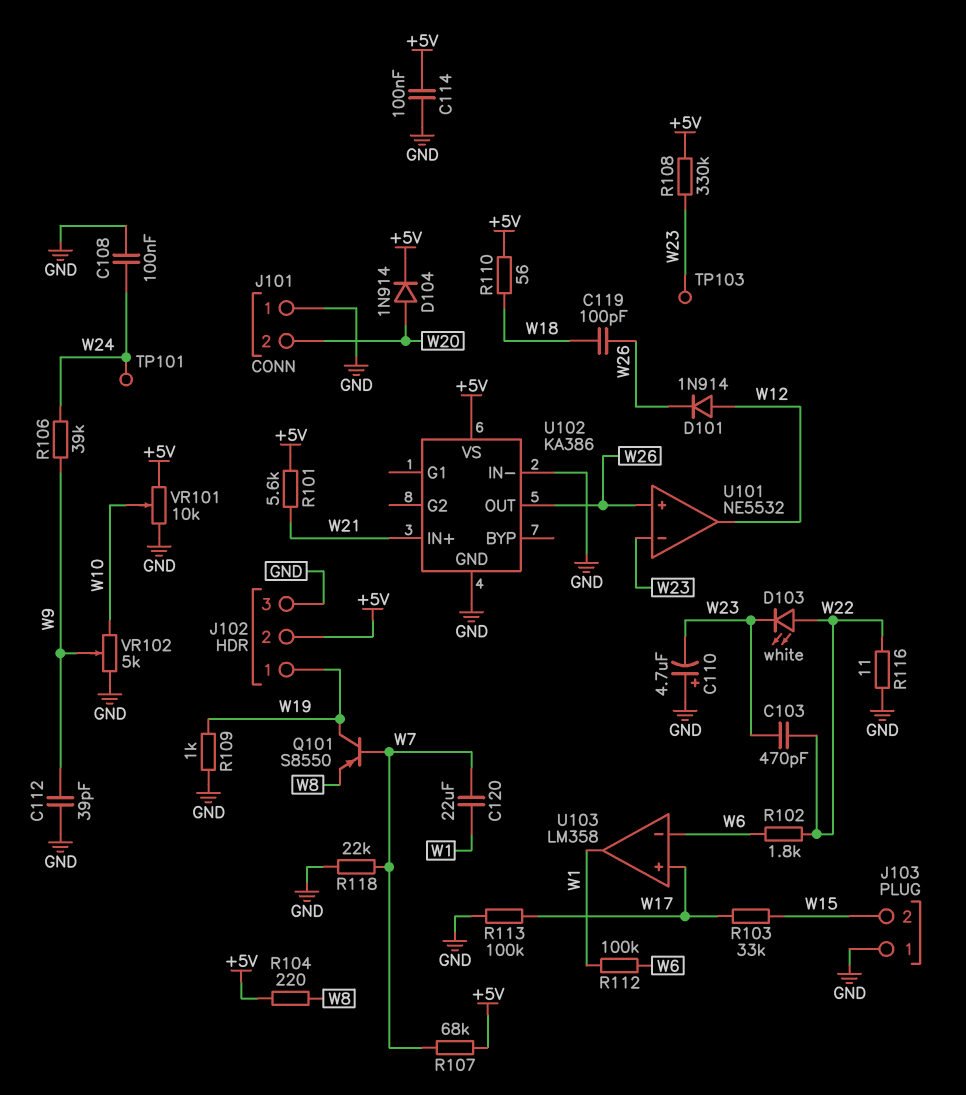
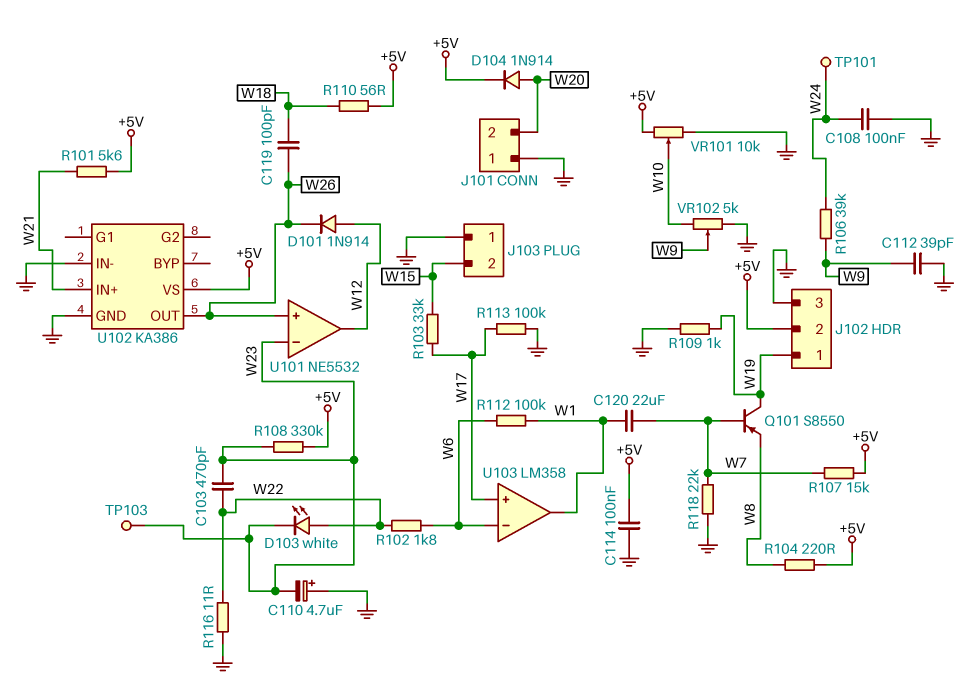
R107: 68k (+5V, W7) -> 15k (+5V, W7)

